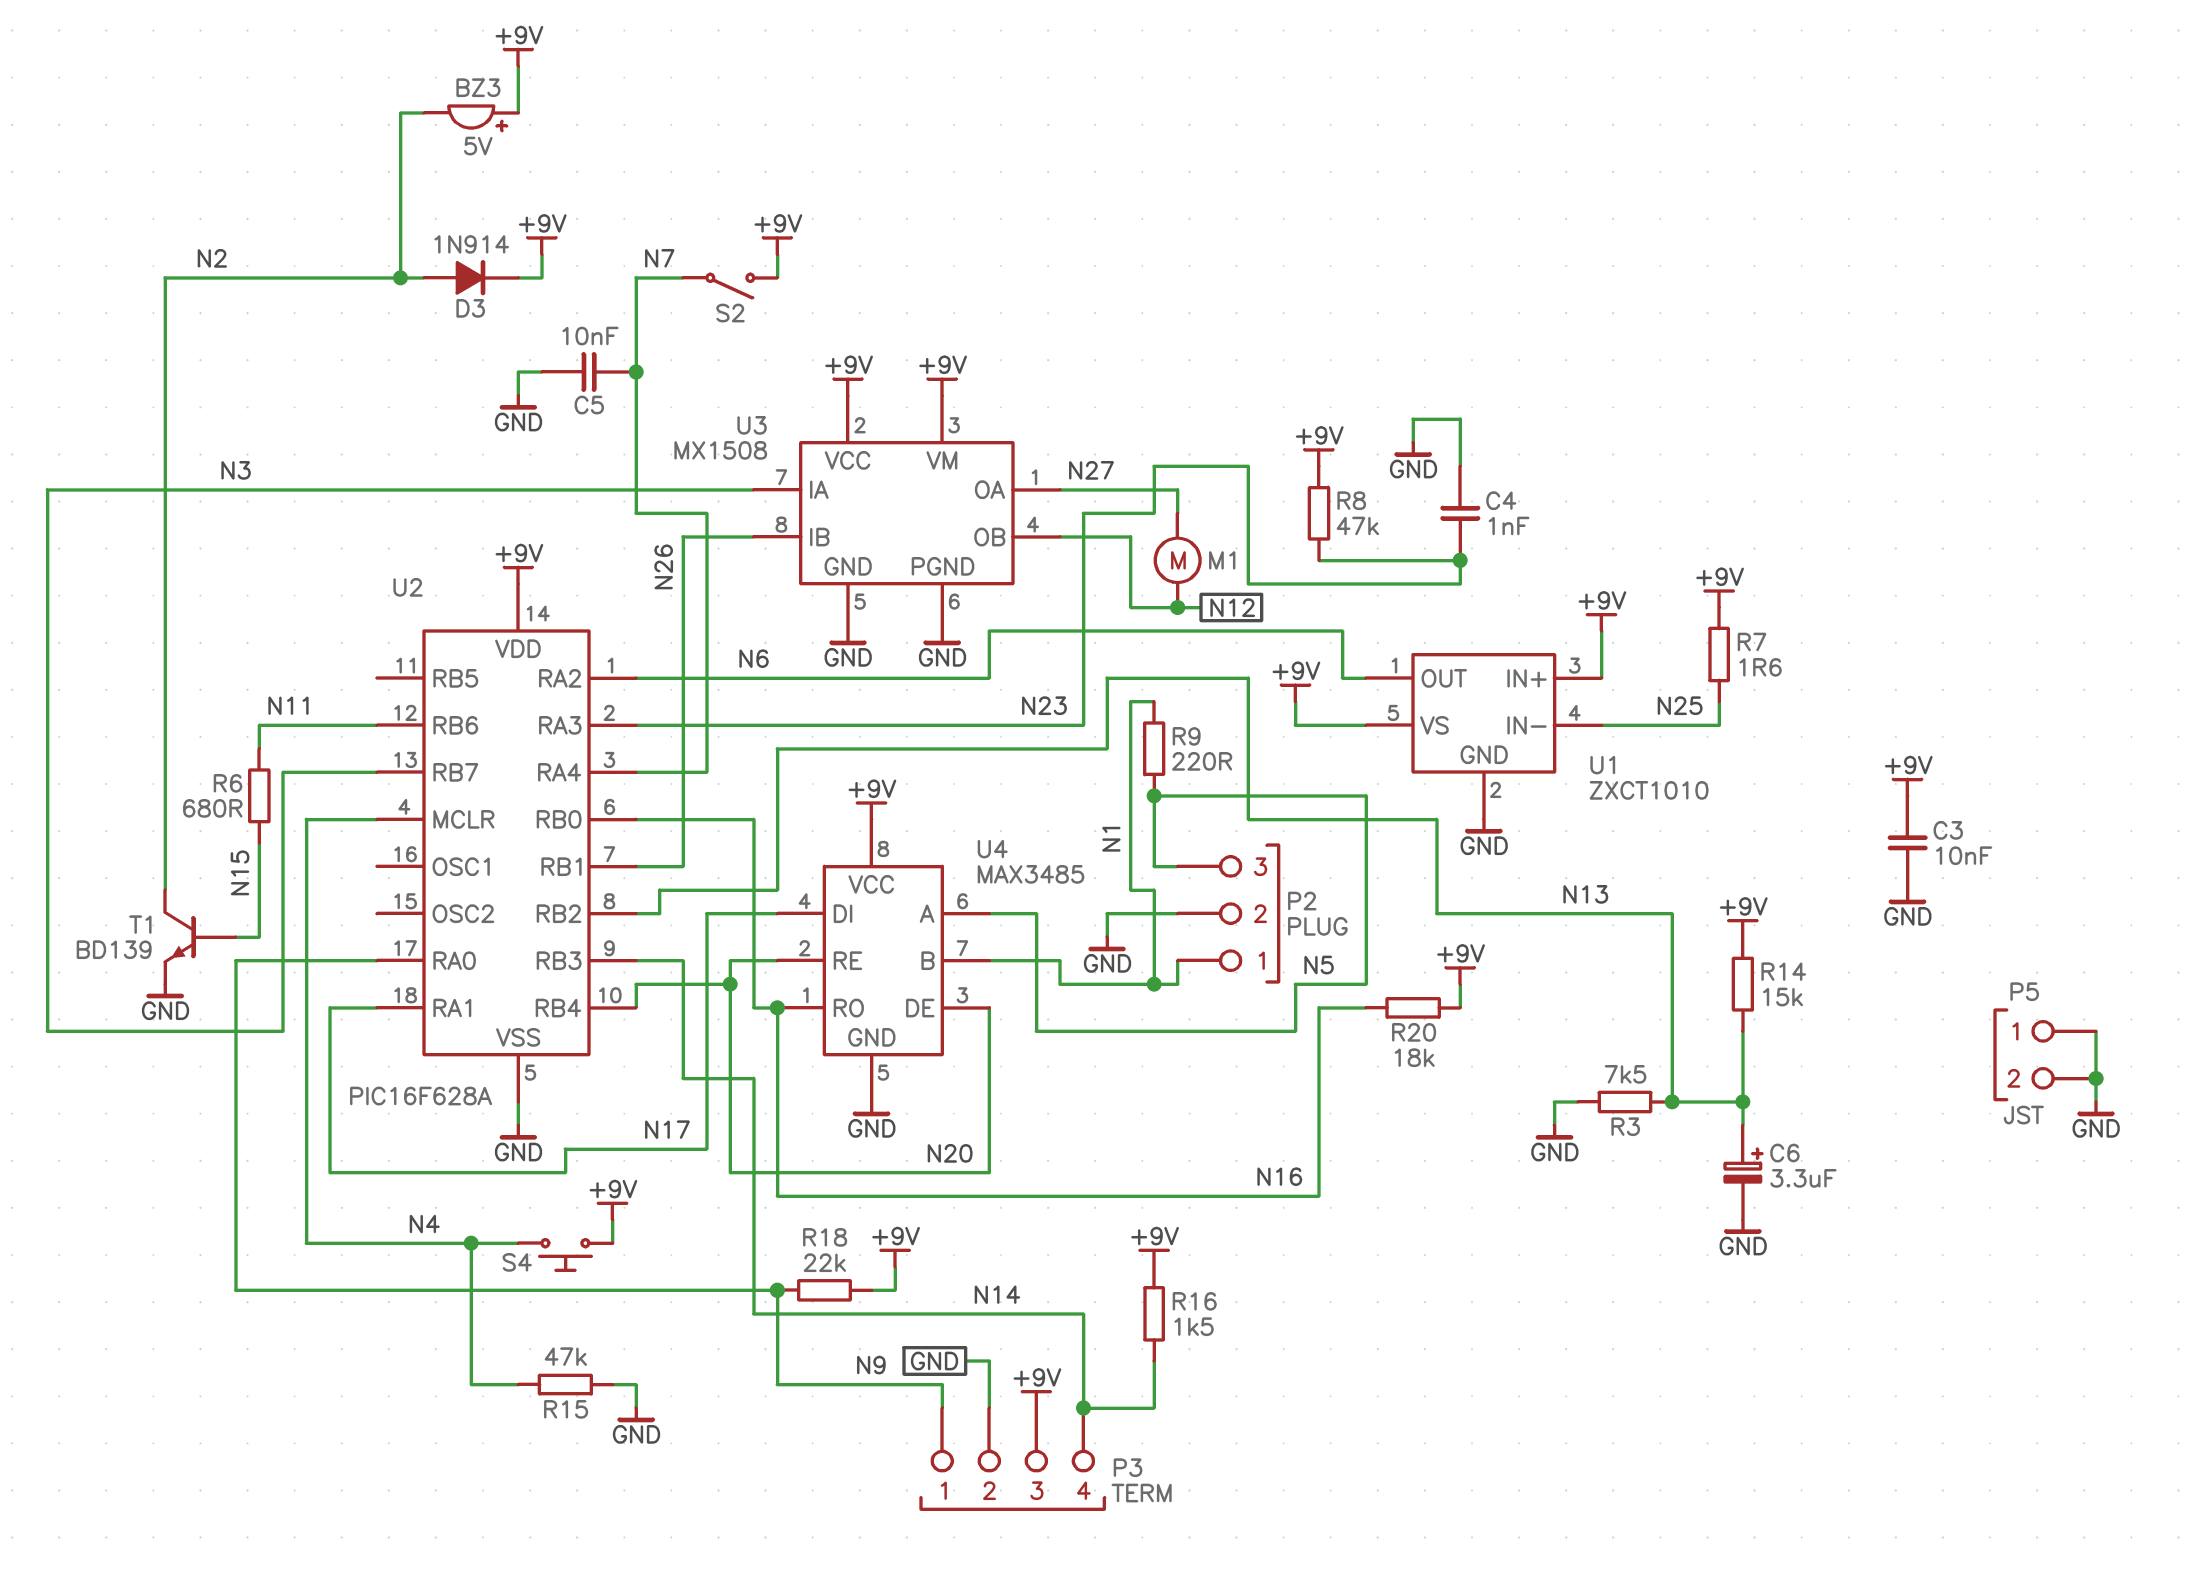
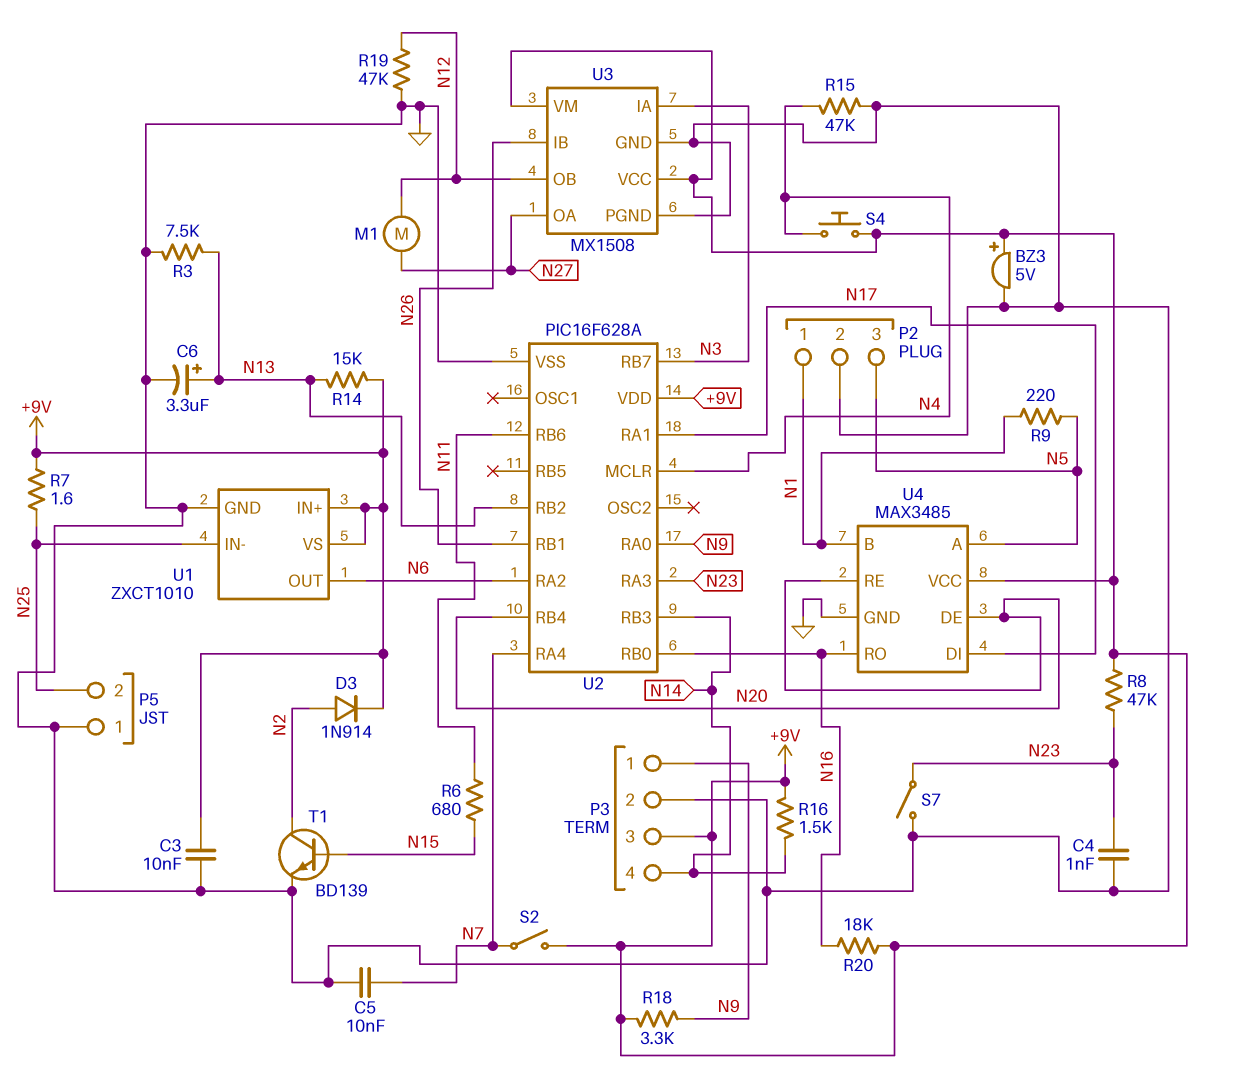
BZ3: buzzer 5V (plus +9V, minus N2) -> buzzer 5V (plus +9V, minus GND)
P5 pin 2: GND -> N25
R18: 22k (+9V, N9) -> 3.3k (+9V, N9)
R19: none -> 47k (GND, N12)
S7: none -> switch (GND, N23)

